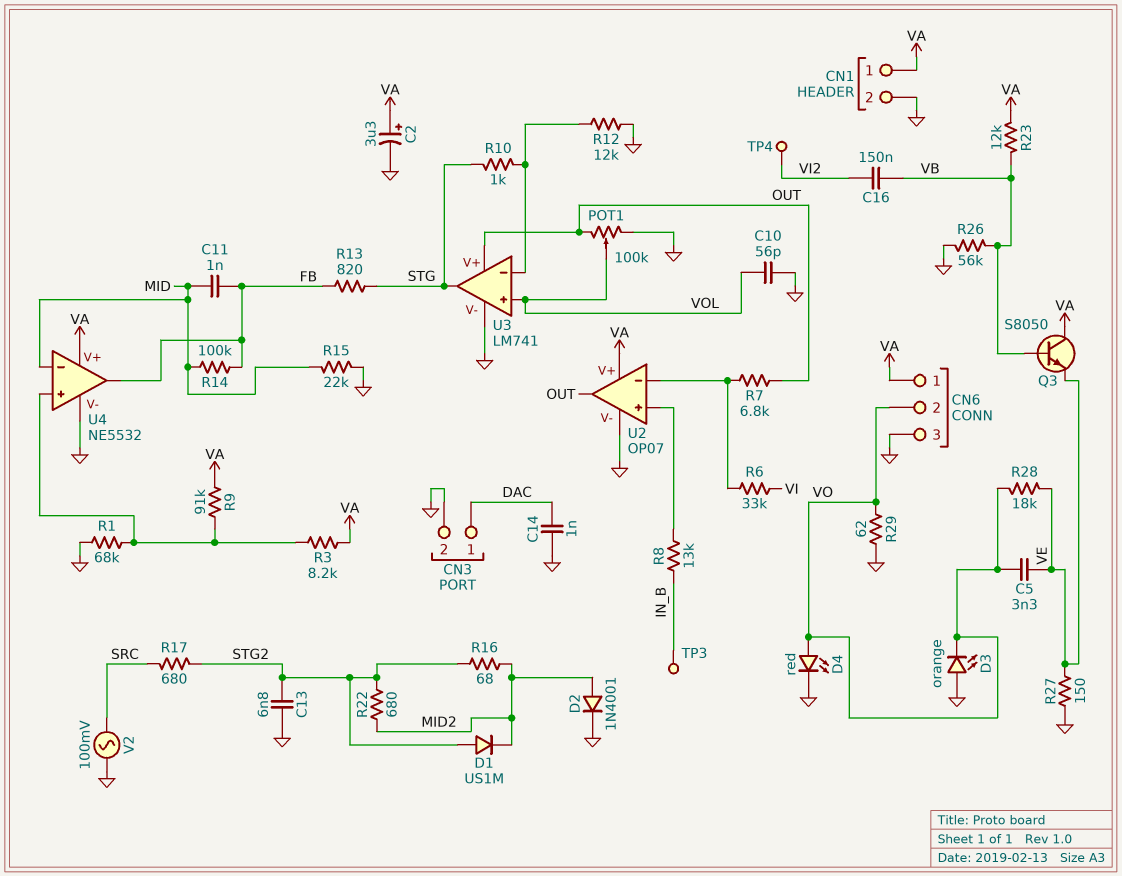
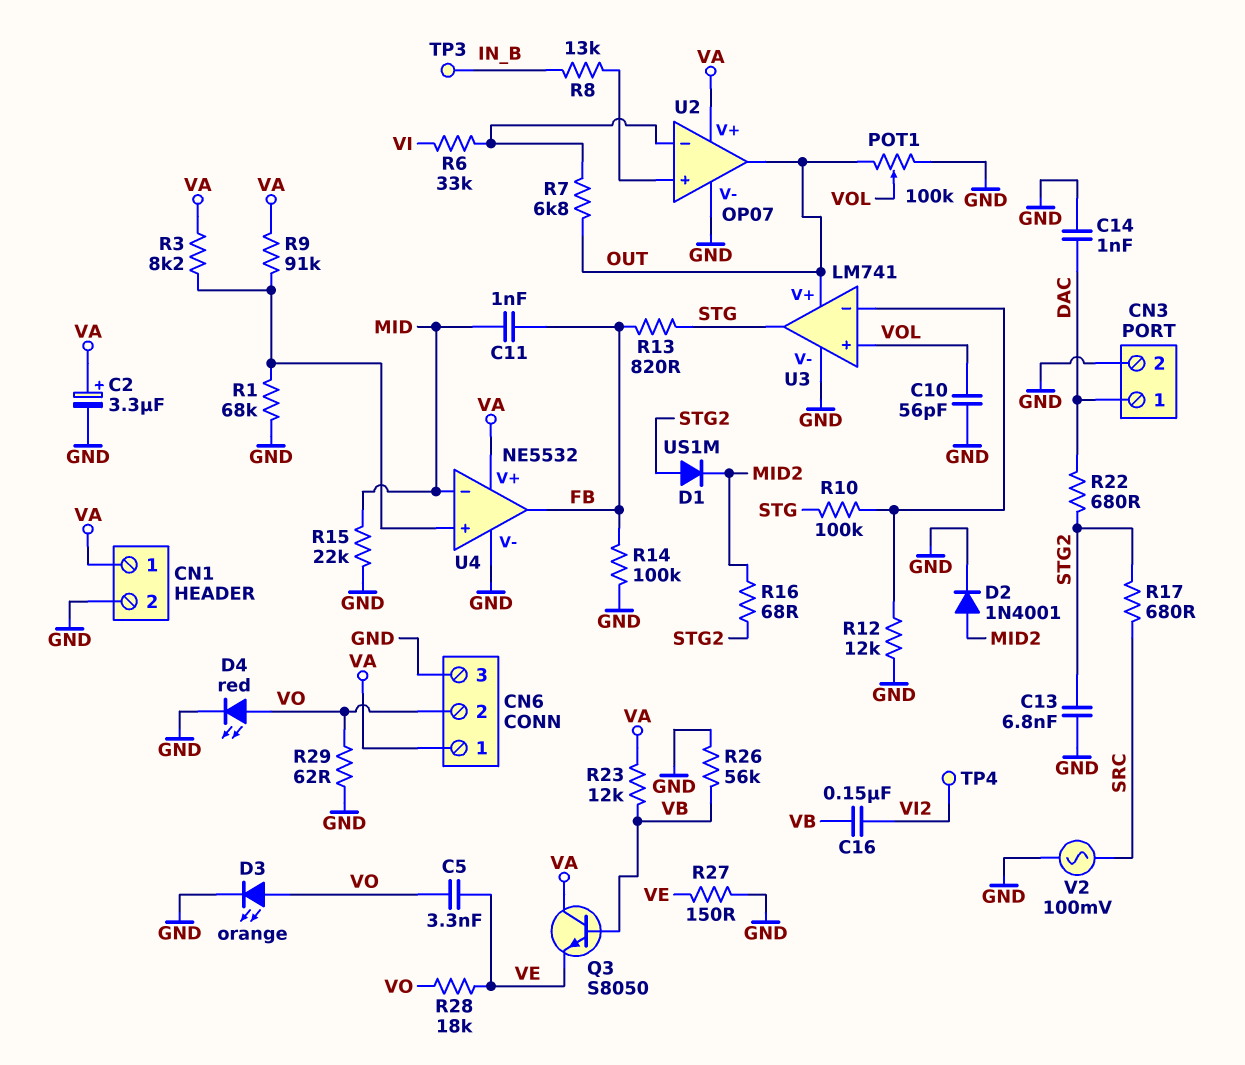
D3: LED orange (A GND, K VO) -> LED orange (A VO, K GND)
R10: 1k (STG, U3/in-) -> 100k (STG, U3/in-)
R14: 100k (FB, MID) -> 100k (FB, GND)
R22: 680 (MID2, STG2) -> 680 (DAC, STG2)

